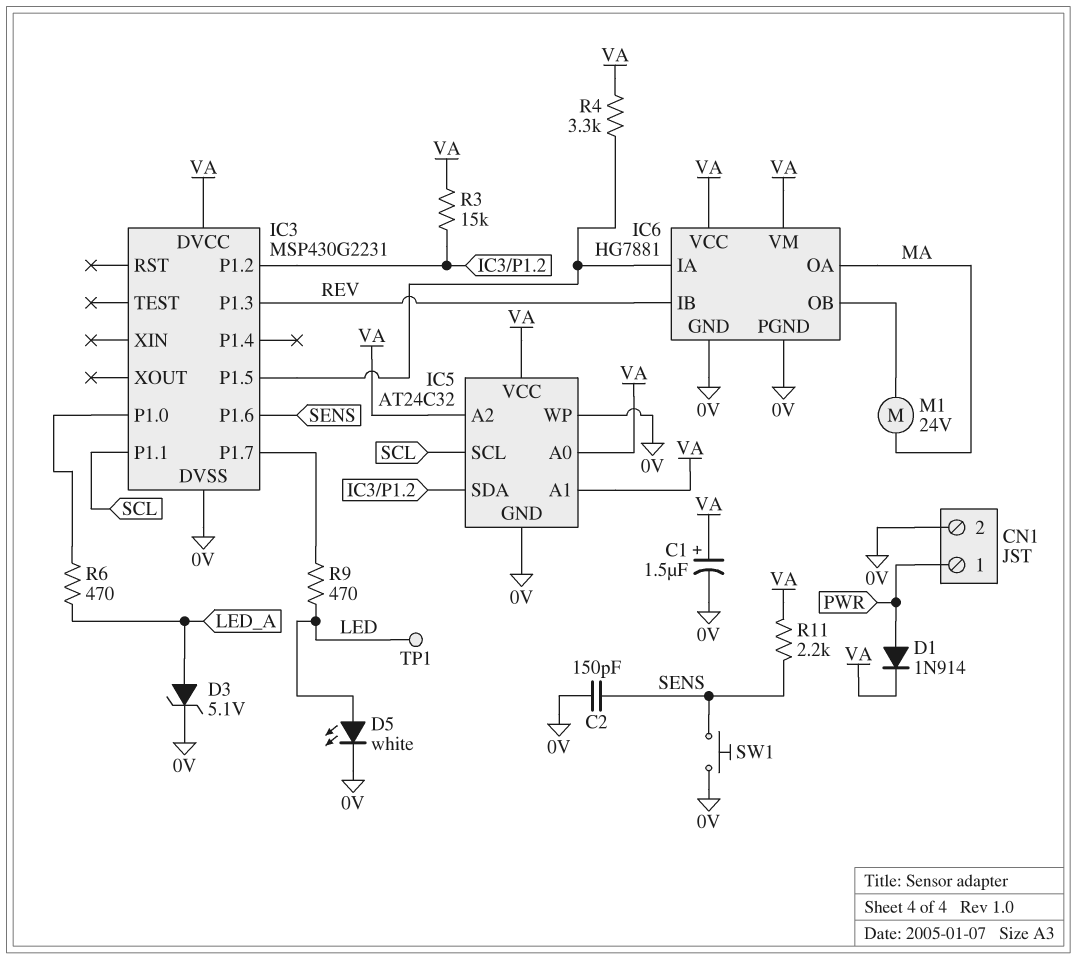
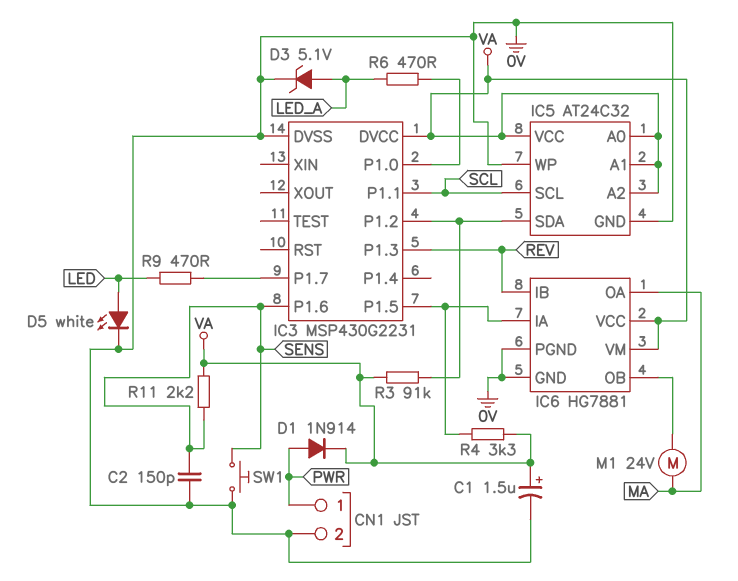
R3: 15k (IC3/P1.2, VA) -> 91k (IC3/P1.2, VA)
TP1: test point (LED) -> none

